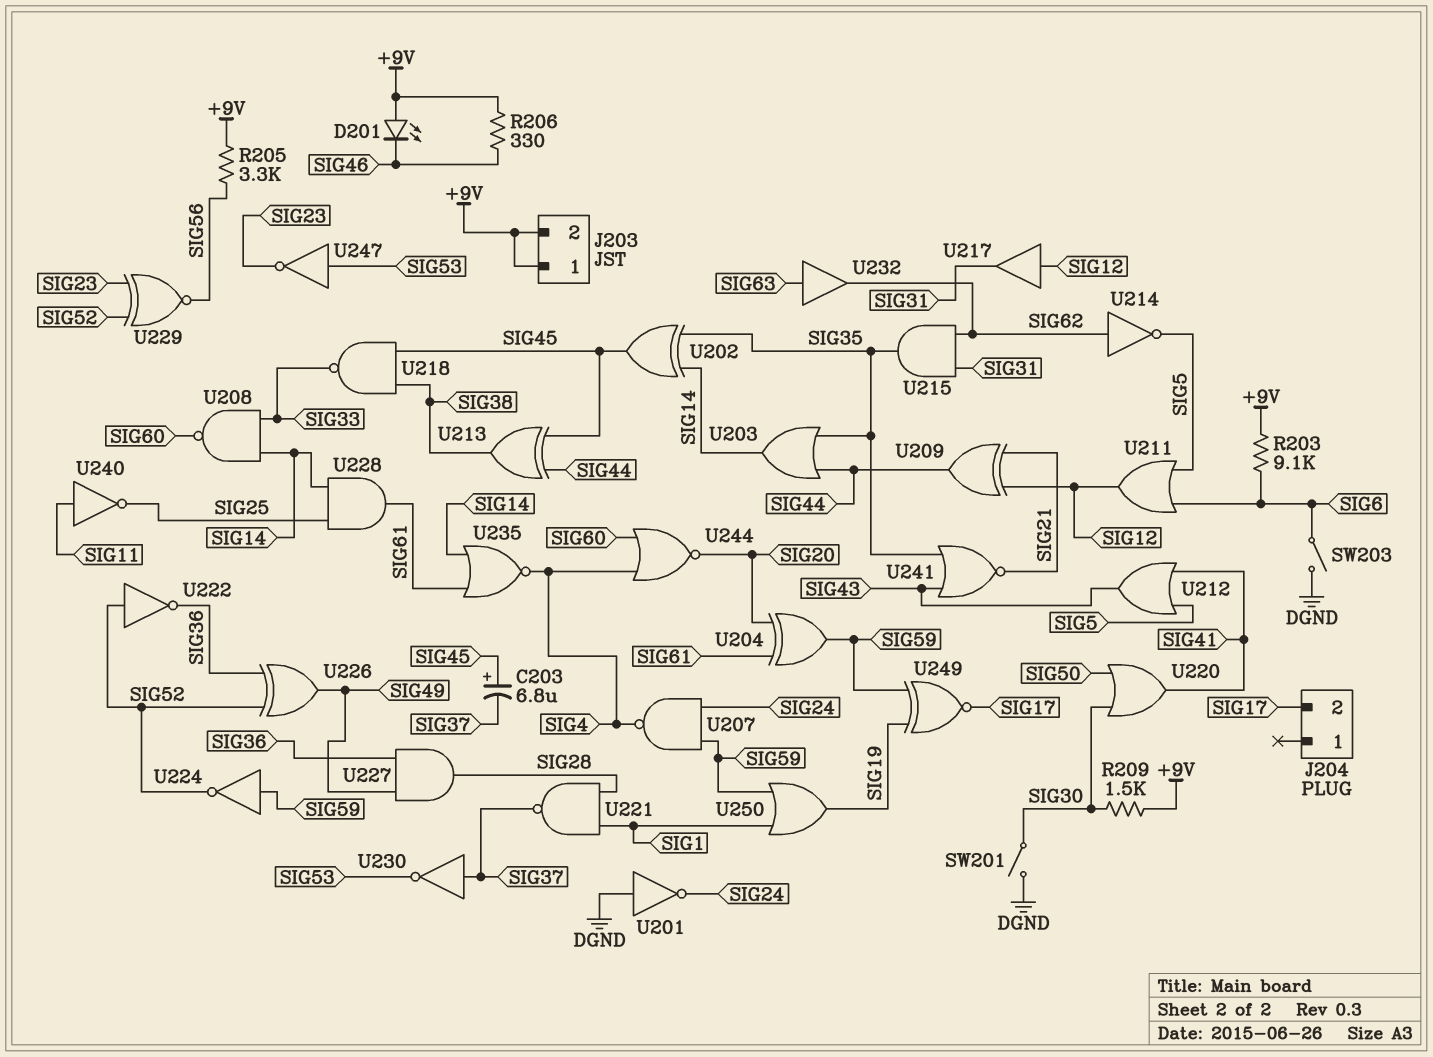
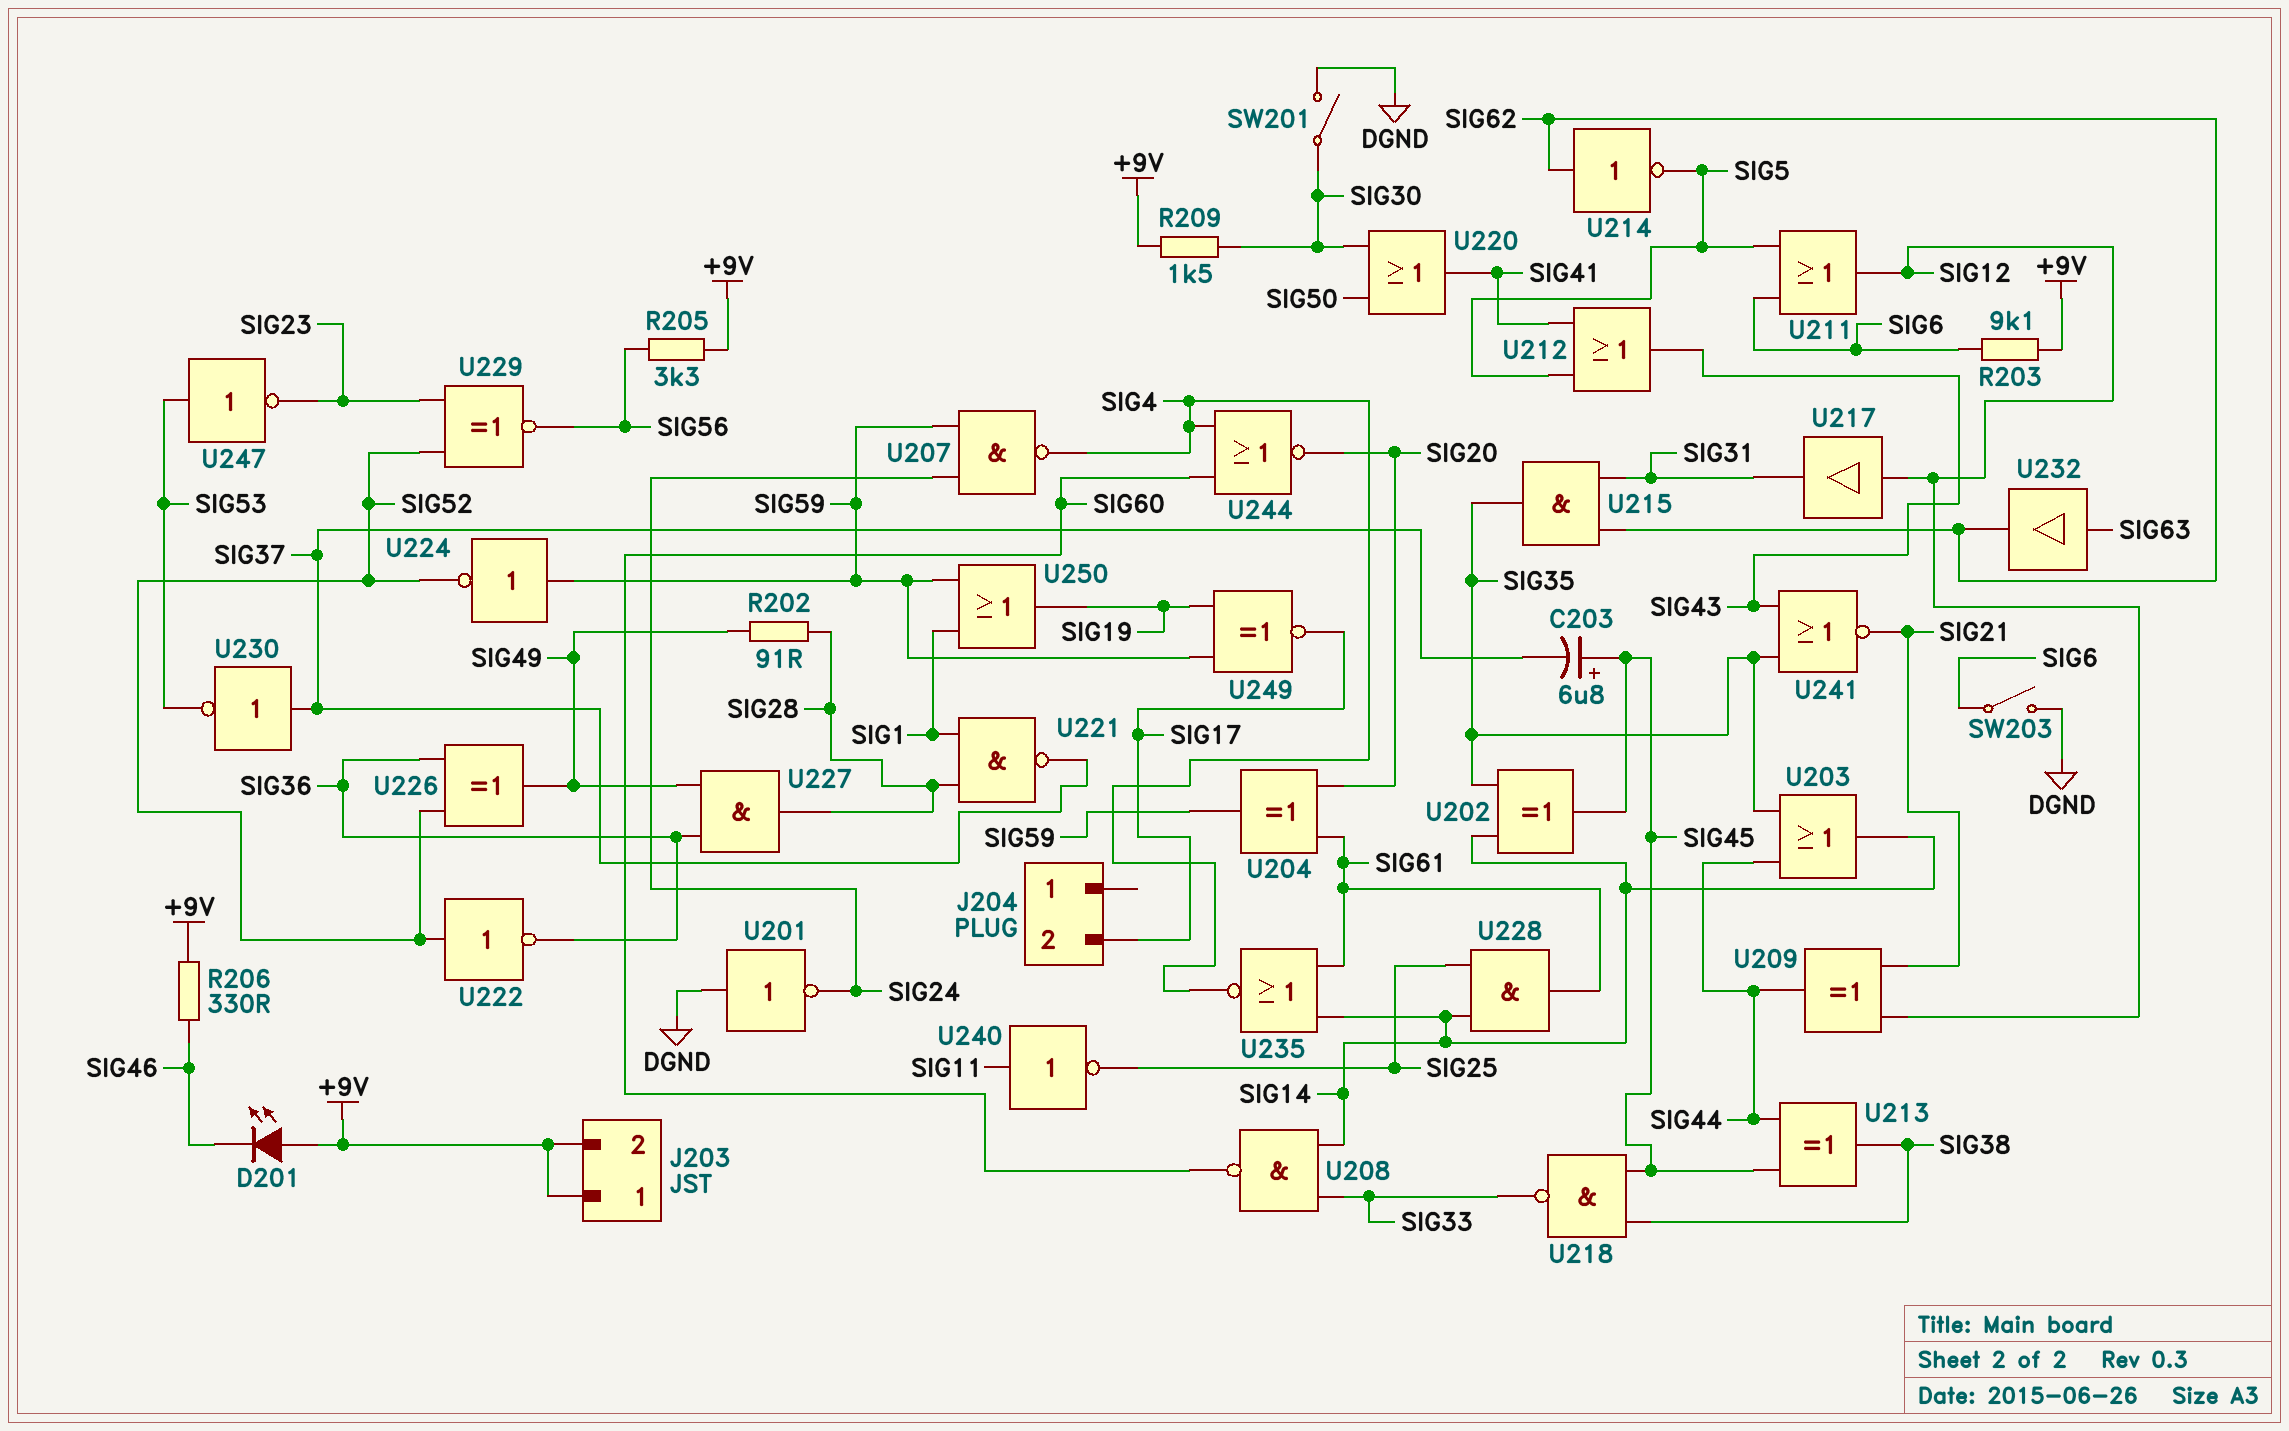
R202: none -> 91 (SIG28, SIG49)

